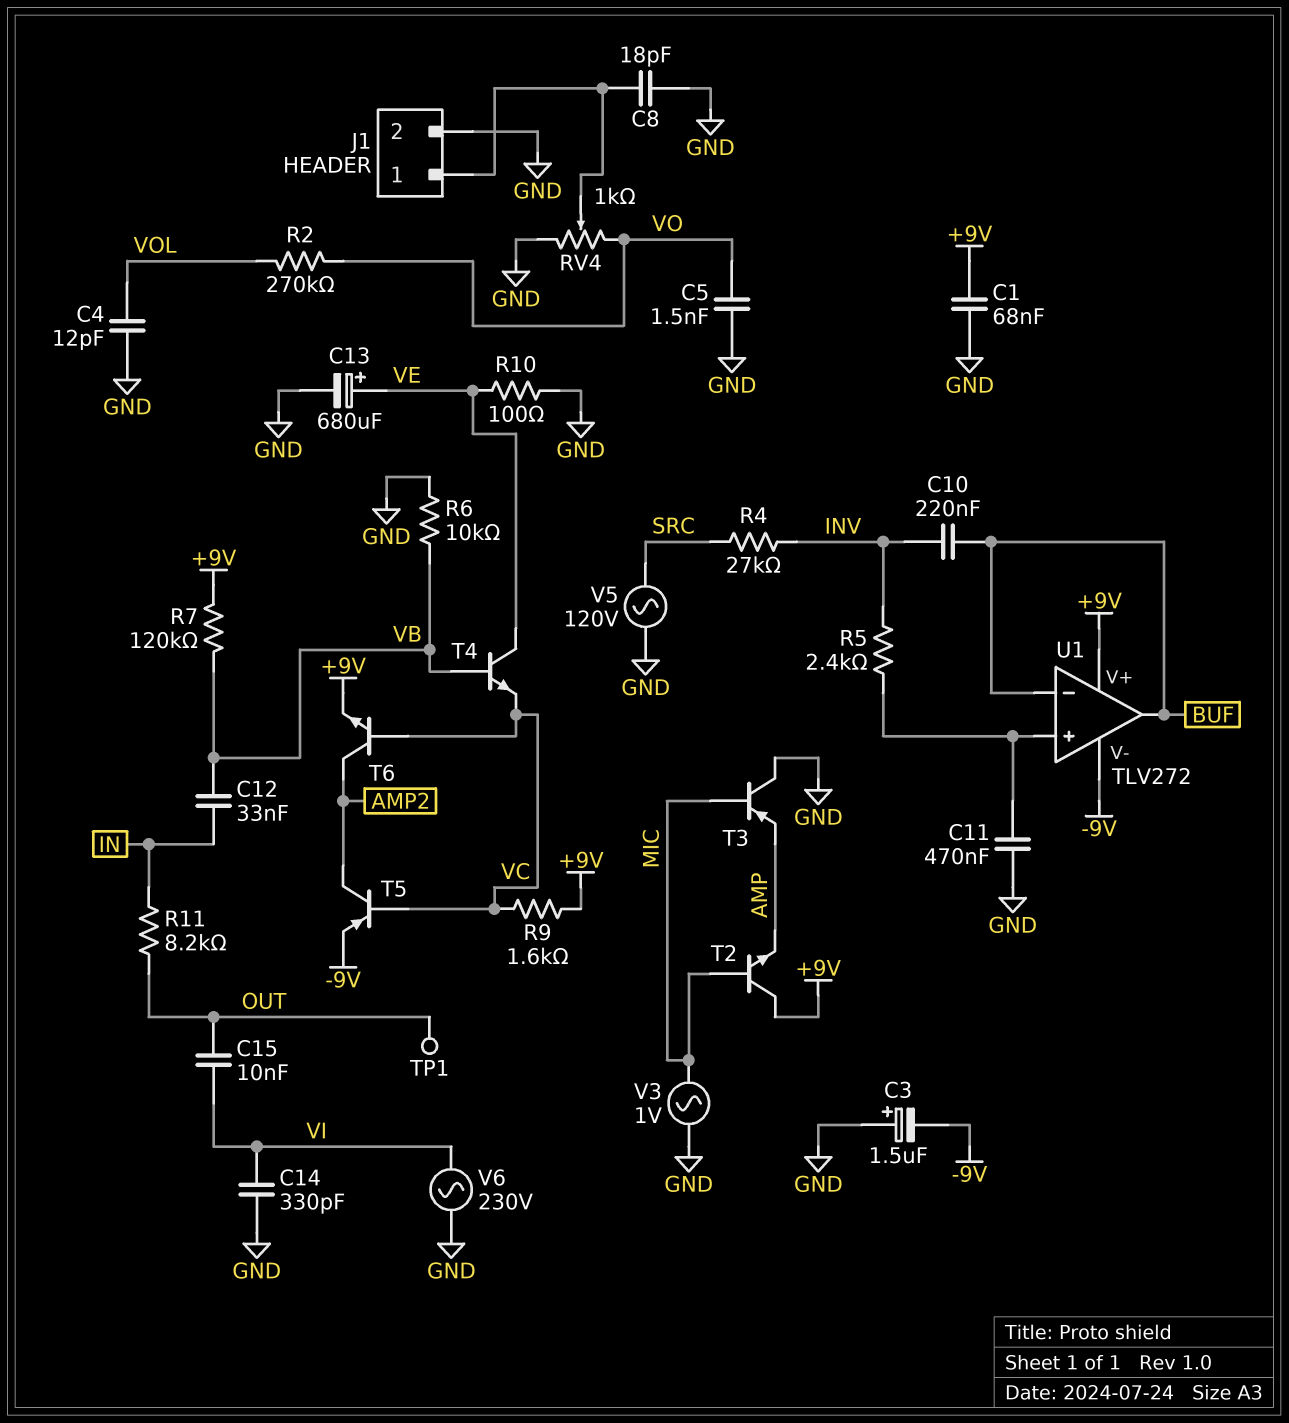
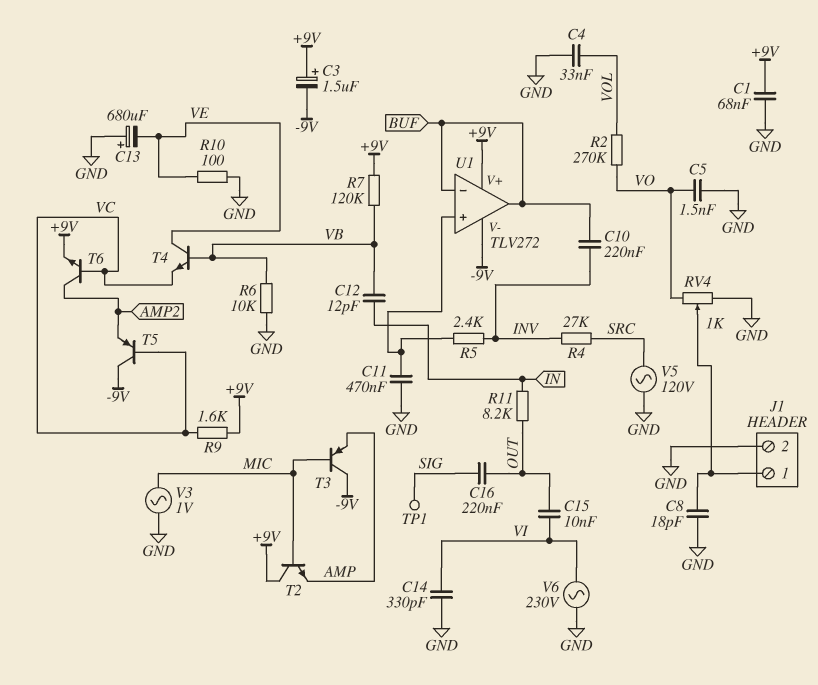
C3: 1.5uF (plus GND, minus -9V) -> 1.5uF (plus +9V, minus -9V)
C4: 12pF (GND, VOL) -> 33nF (GND, VOL)
C12: 33nF (IN, VB) -> 12pF (IN, VB)
C13: 680uF (plus VE, minus GND) -> 680uF (plus GND, minus VE)
C16: none -> 220nF (OUT, SIG)
T3: PNP (B MIC, C GND, E AMP) -> PNP (B MIC, C -9V, E AMP)
T5: PNP (B VC, C AMP2, E -9V) -> PNP (B VC, C -9V, E AMP2)
TP1: test point (OUT) -> test point (SIG)

